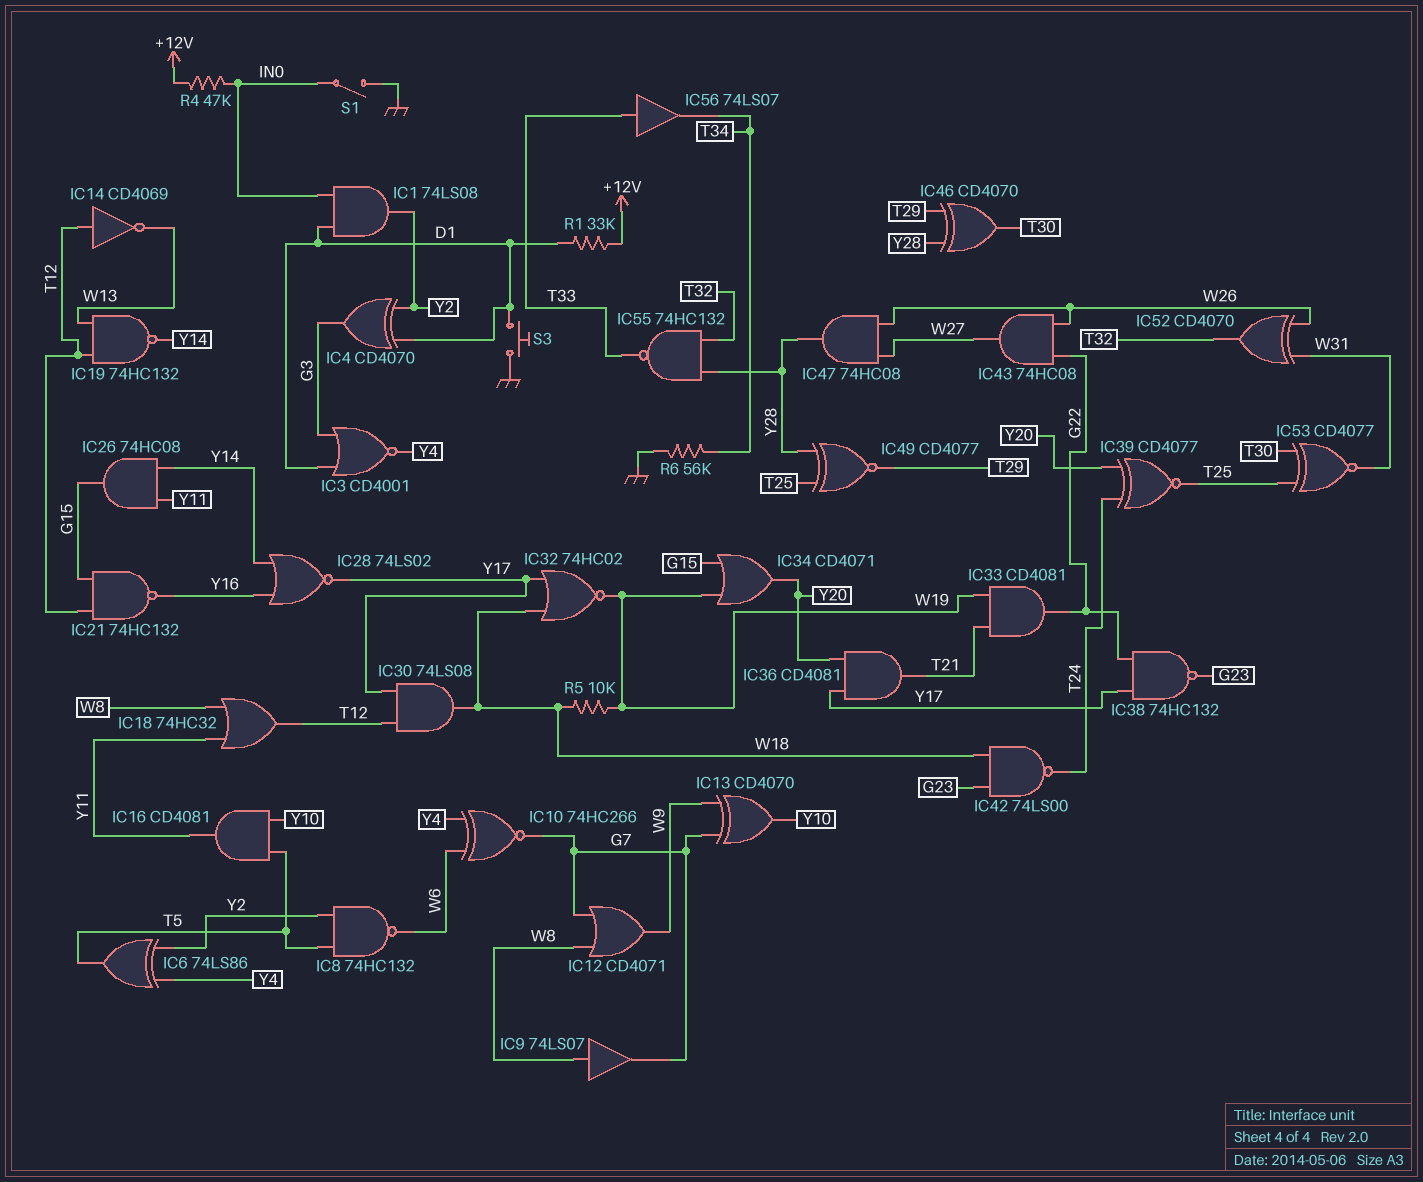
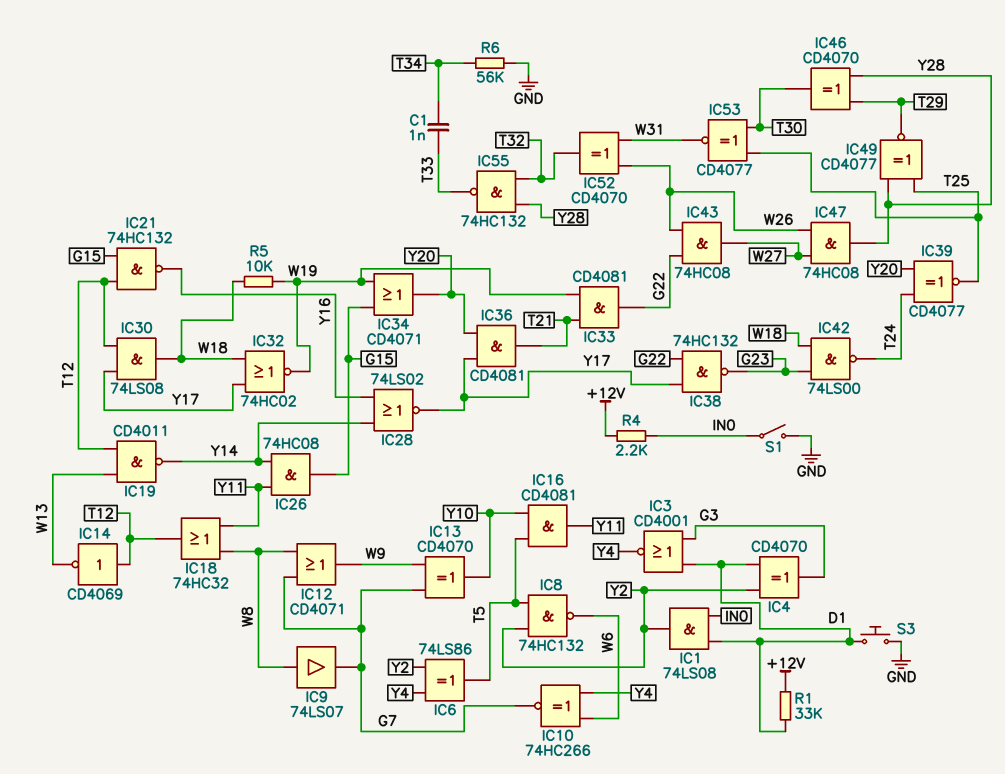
C1: none -> 1nF (T33, T34)
IC19: NAND 74HC132 (in T12, in W13, out Y14) -> NAND CD4011 (in T12, in W13, out Y14)
IC56: buffer 74LS07 (in T33, out T34) -> none
R4: 47k (+12V, IN0) -> 2.2k (+12V, IN0)

